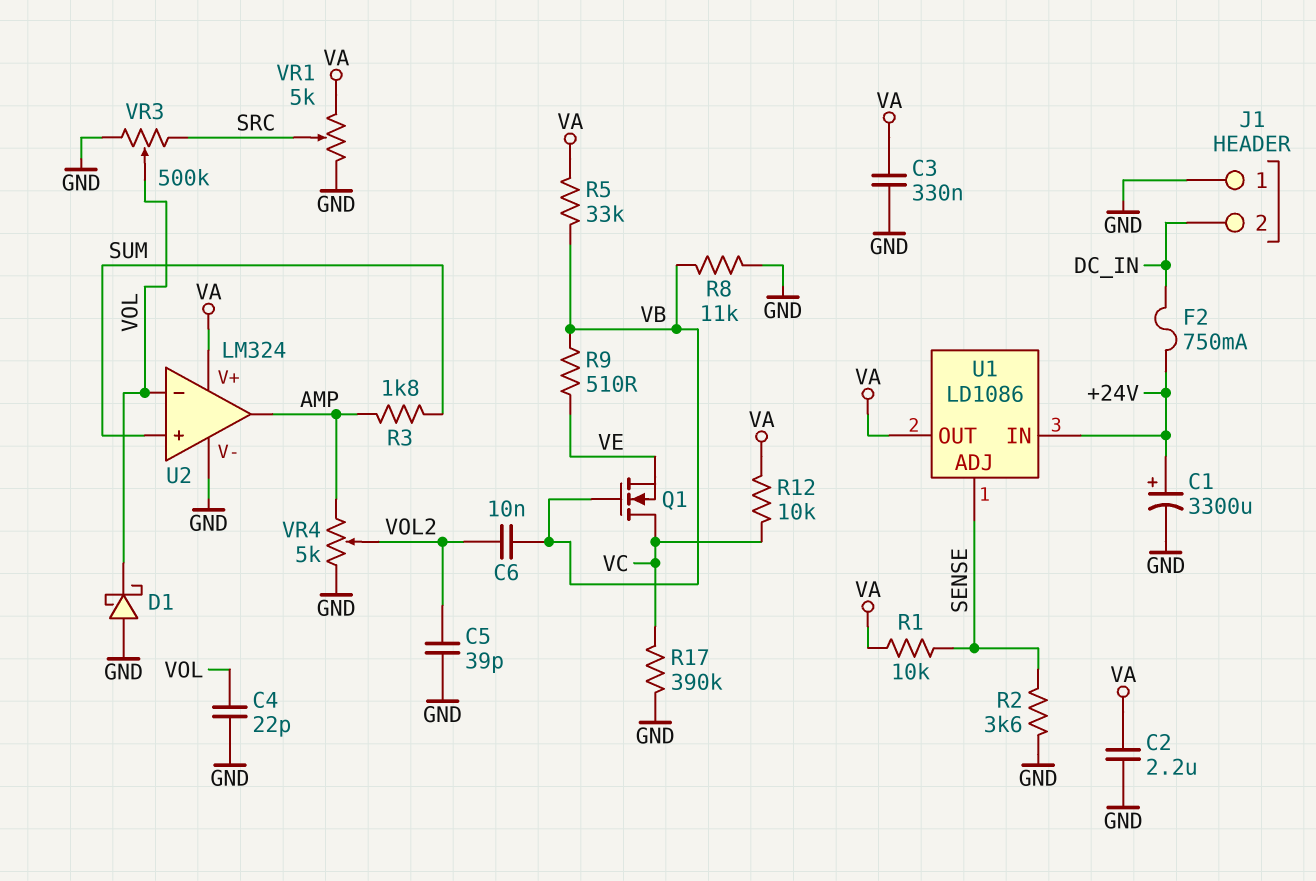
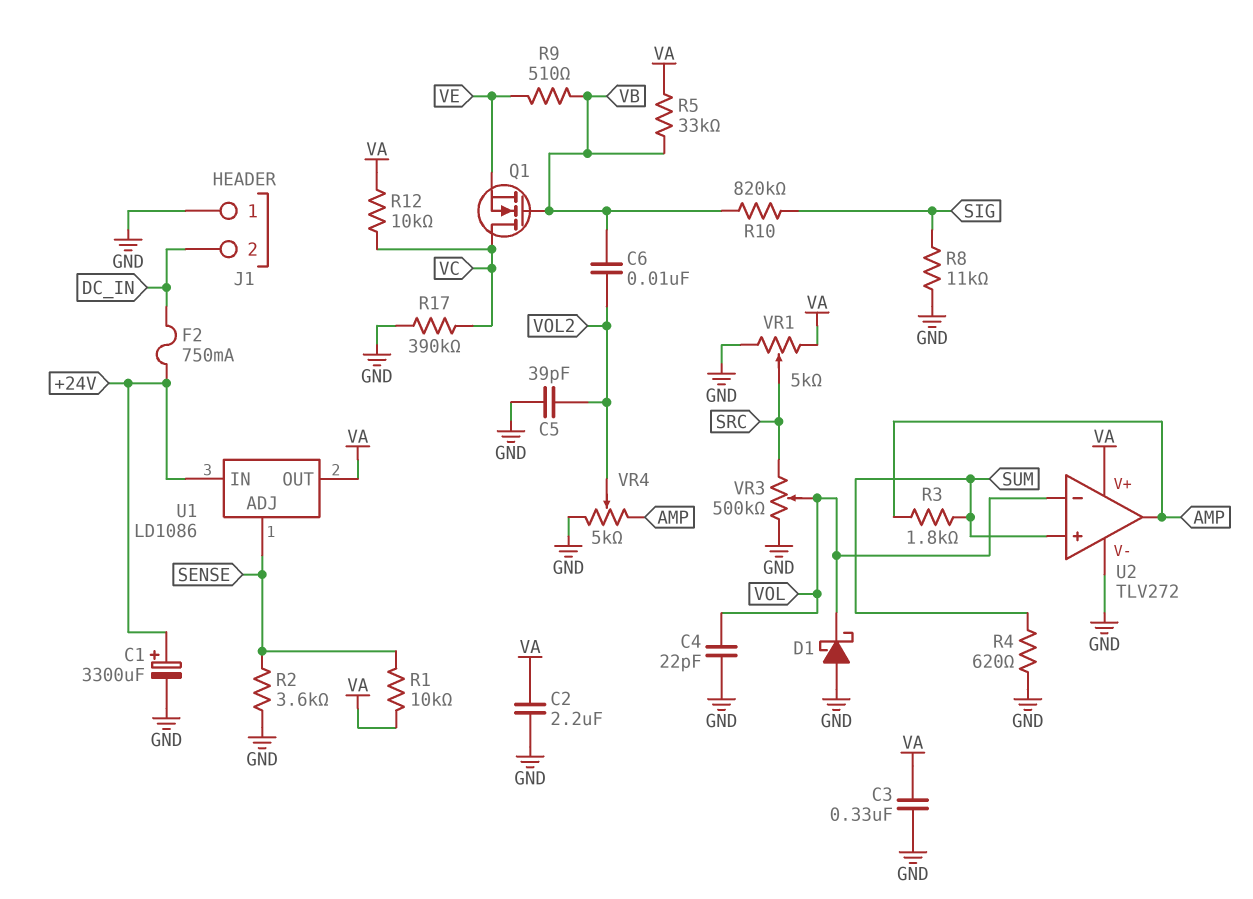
R4: none -> 620 (GND, SUM)
R8: 11k (GND, VB) -> 11k (GND, SIG)
R10: none -> 820k (SIG, VB)
U2: LM324 -> TLV272

